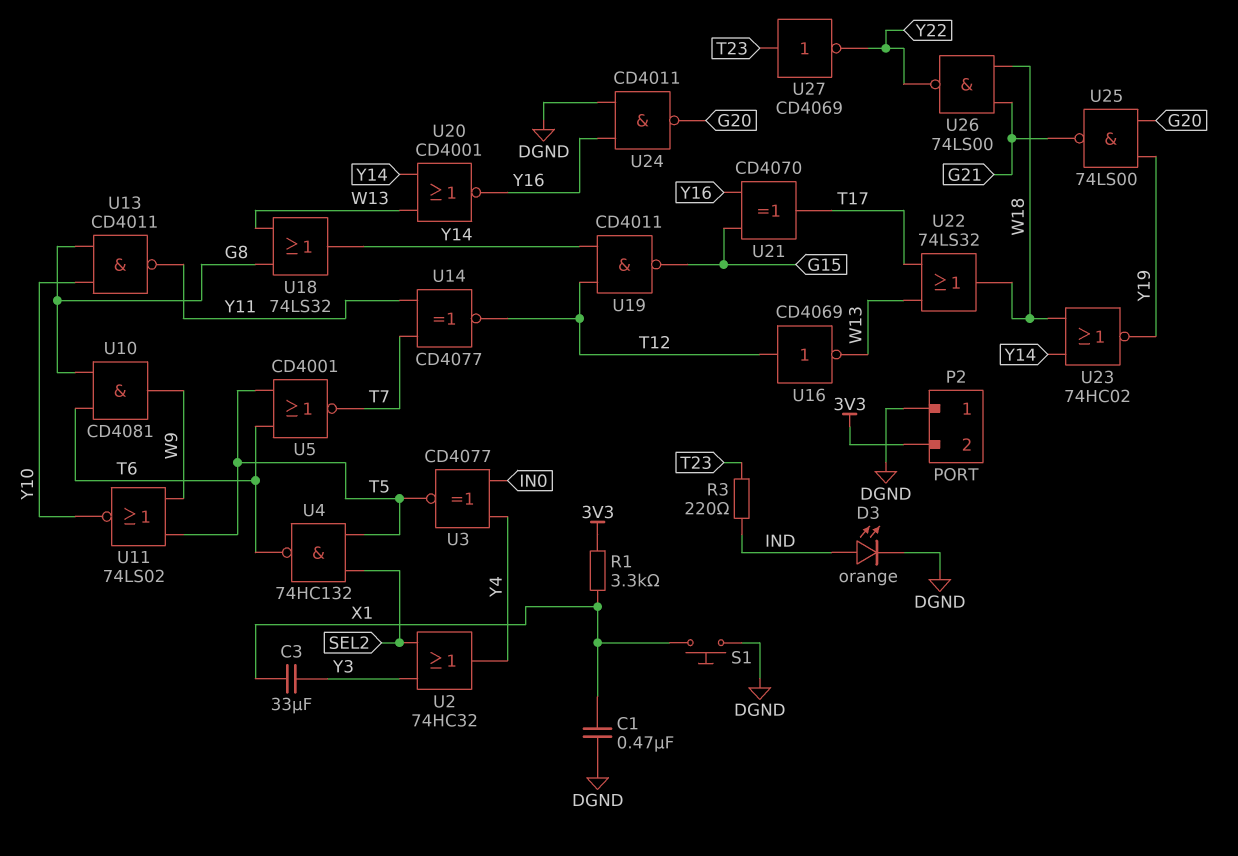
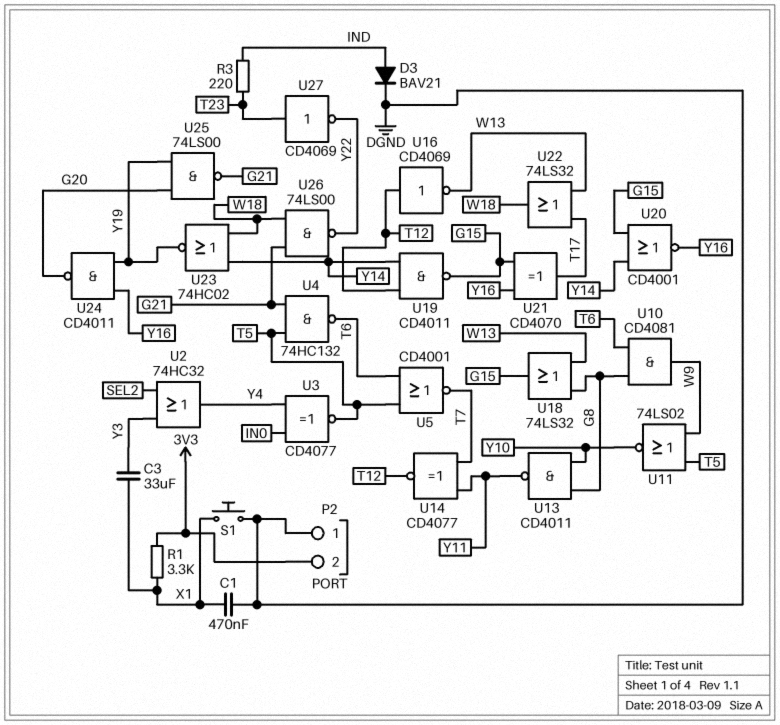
D3: LED orange (A IND, K DGND) -> diode BAV21 (A IND, K DGND)
U4: NAND 74HC132 (in SEL2, in T5, out T6) -> NAND 74HC132 (in G21, in T5, out T6)
U18: OR 74LS32 (in G8, in W13, out Y14) -> OR 74LS32 (in G8, in W13, out G15)
U20: NOR CD4001 (in W13, in Y14, out Y16) -> NOR CD4001 (in G15, in Y14, out Y16)
U24: NAND CD4011 (in DGND, in Y16, out G20) -> NAND CD4011 (in Y16, in Y19, out G20)

